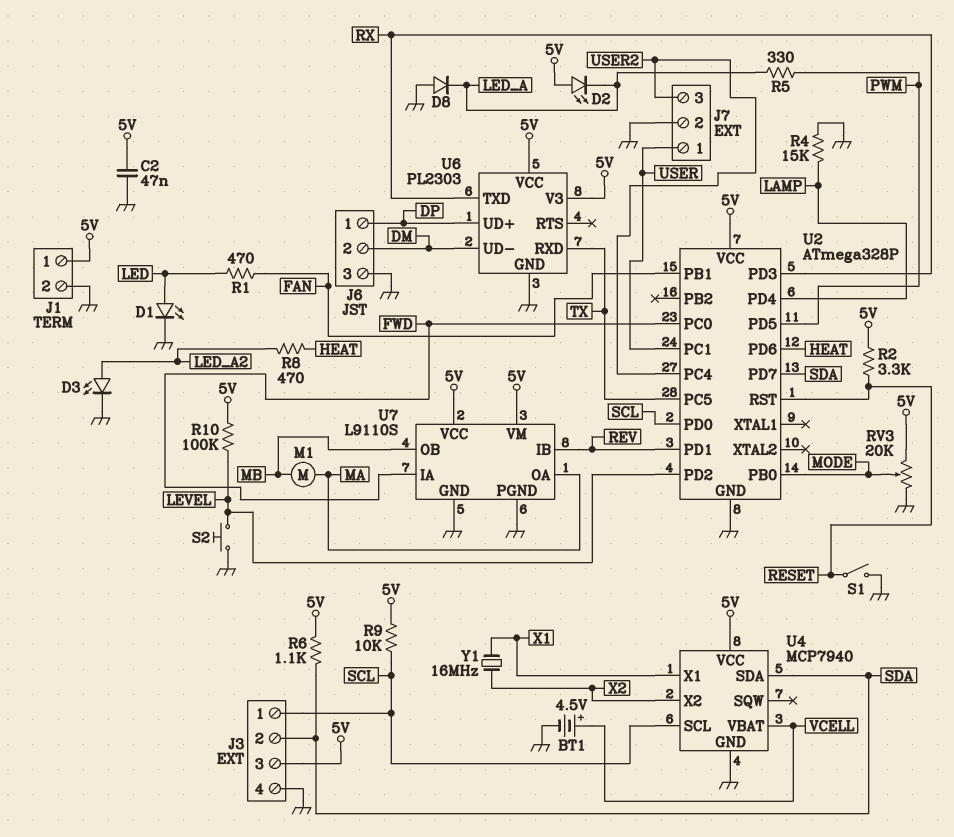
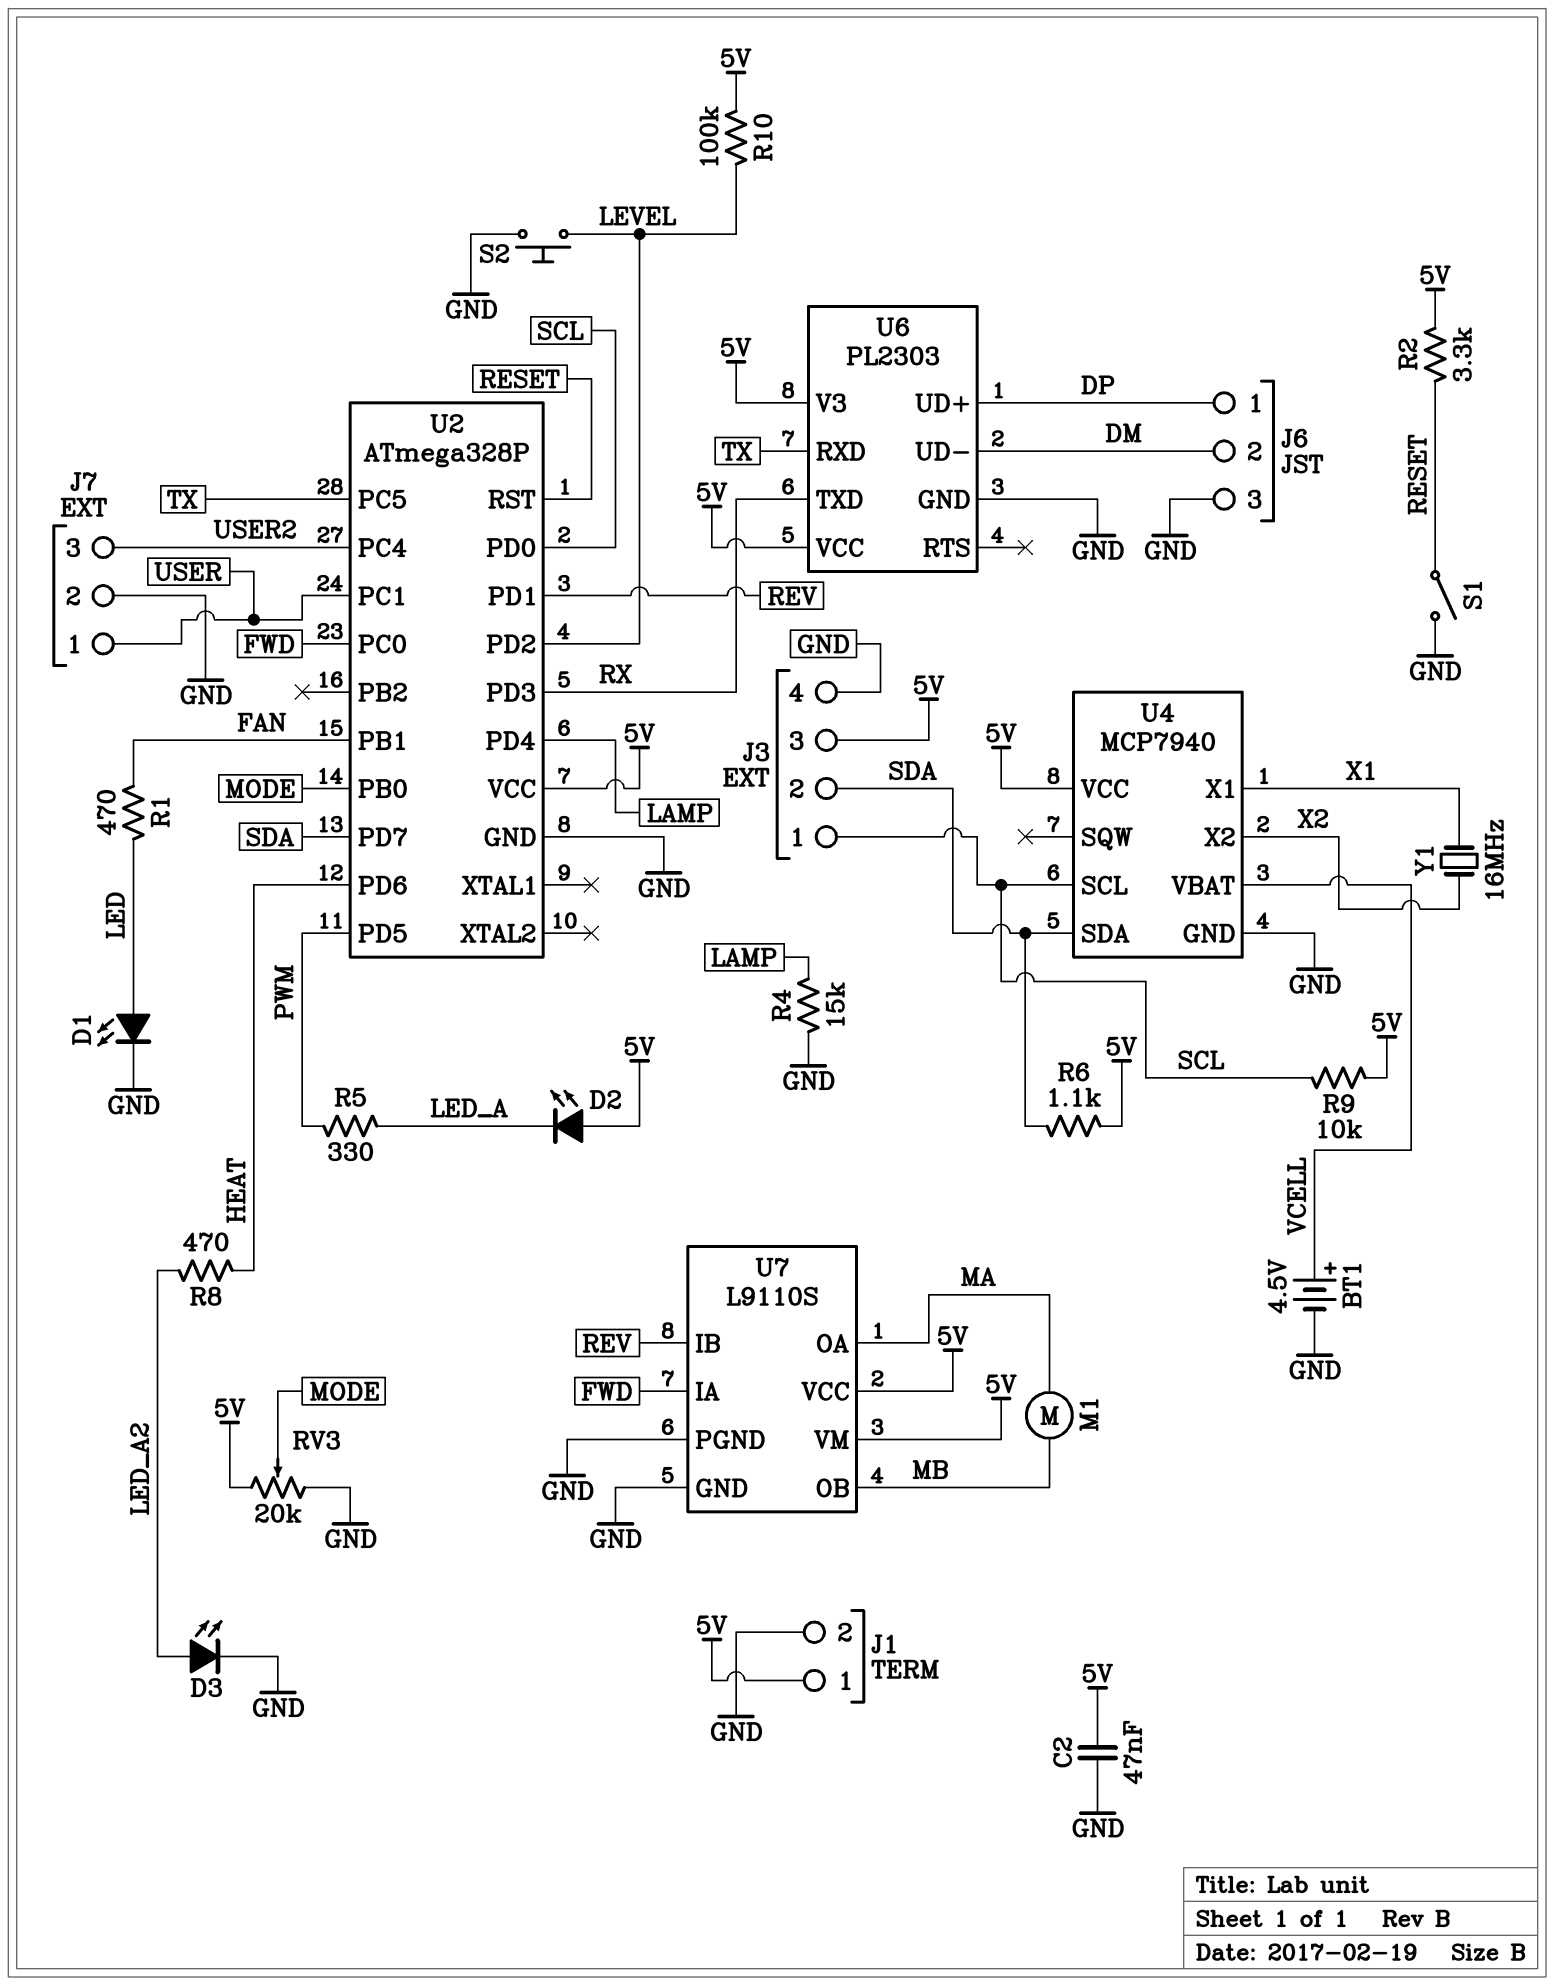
D8: diode (A GND, K LED_A) -> none

